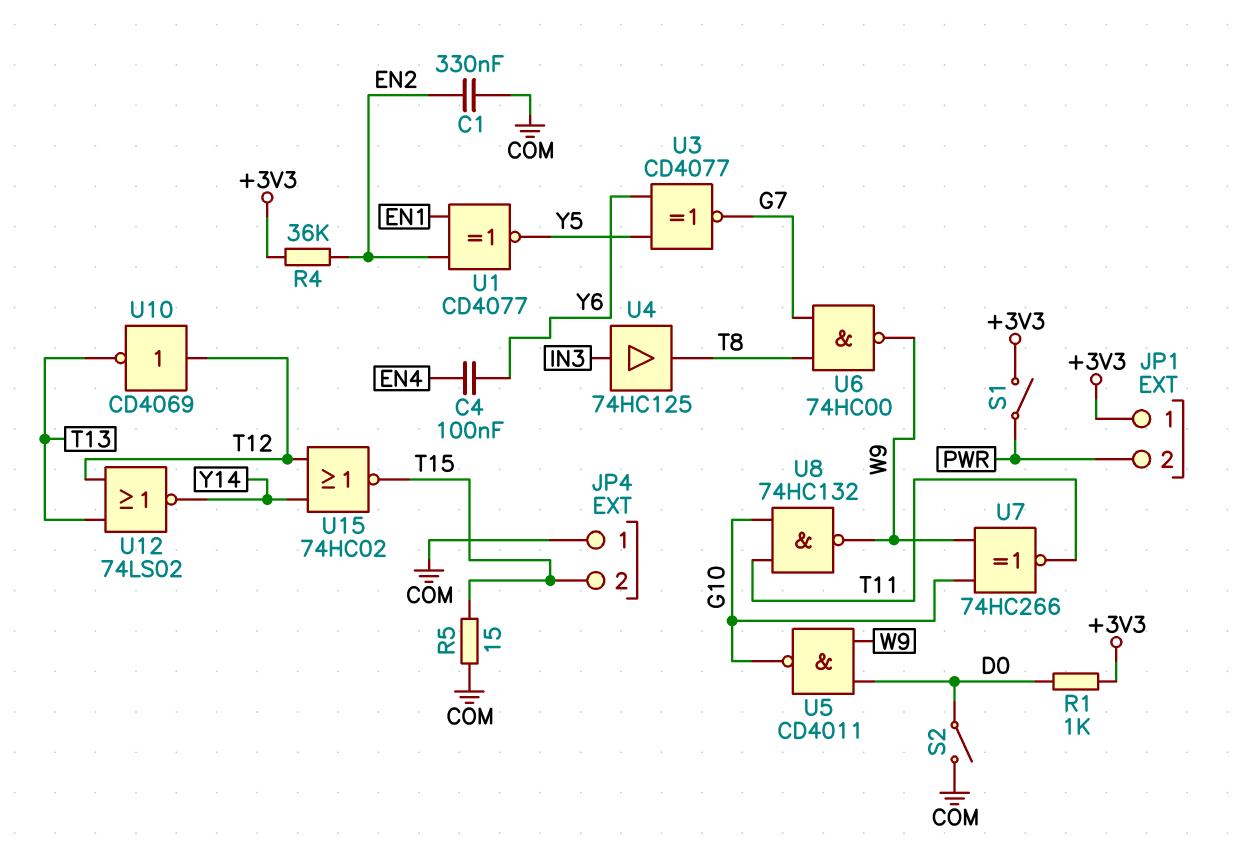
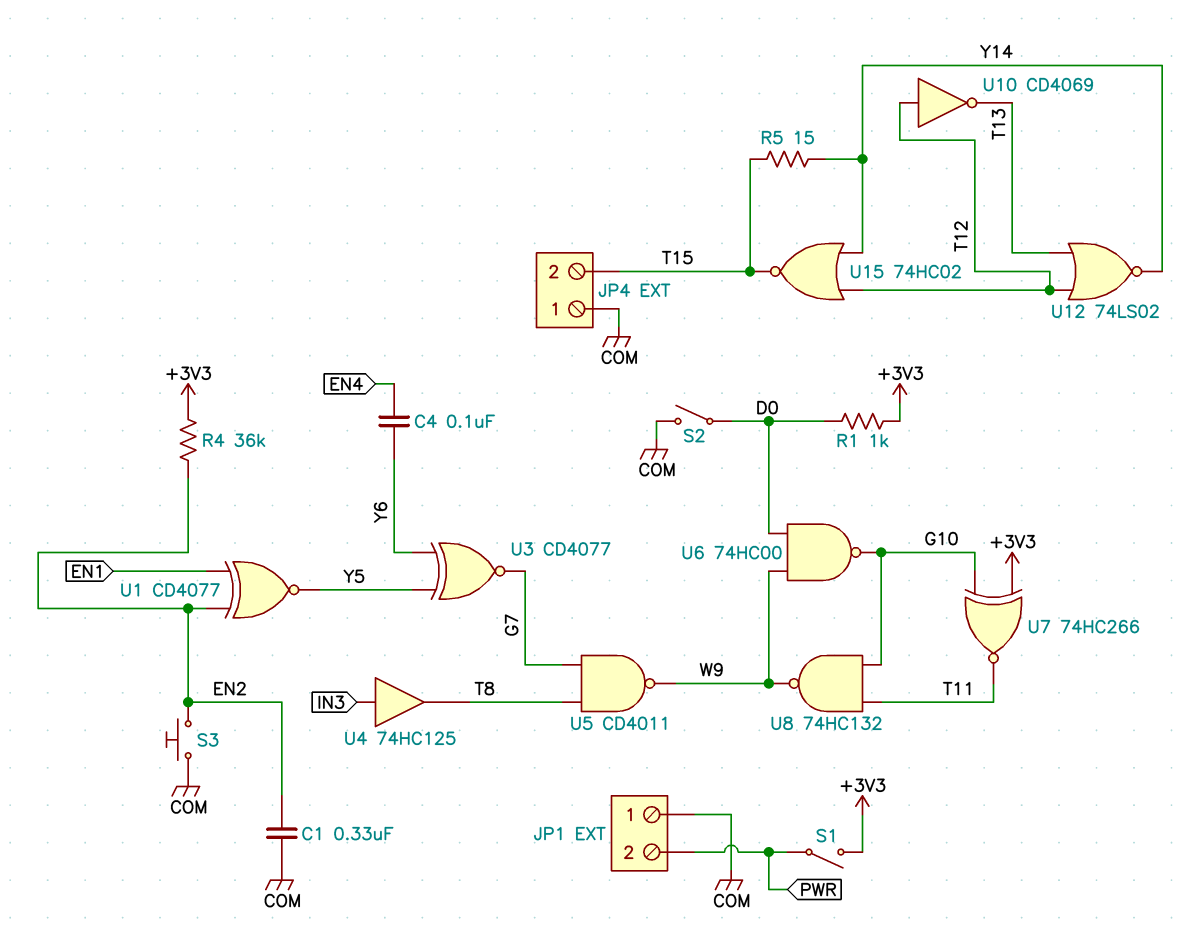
JP1 pin 1: +3V3 -> COM
R5: 15 (COM, T15) -> 15 (T15, Y14)
S3: none -> button (COM, EN2)
U5: NAND CD4011 (in D0, in W9, out G10) -> NAND CD4011 (in G7, in T8, out W9)
U6: NAND 74HC00 (in G7, in T8, out W9) -> NAND 74HC00 (in D0, in W9, out G10)
U7: XNOR 74HC266 (in G10, in W9, out T11) -> XNOR 74HC266 (in +3V3, in G10, out T11)

